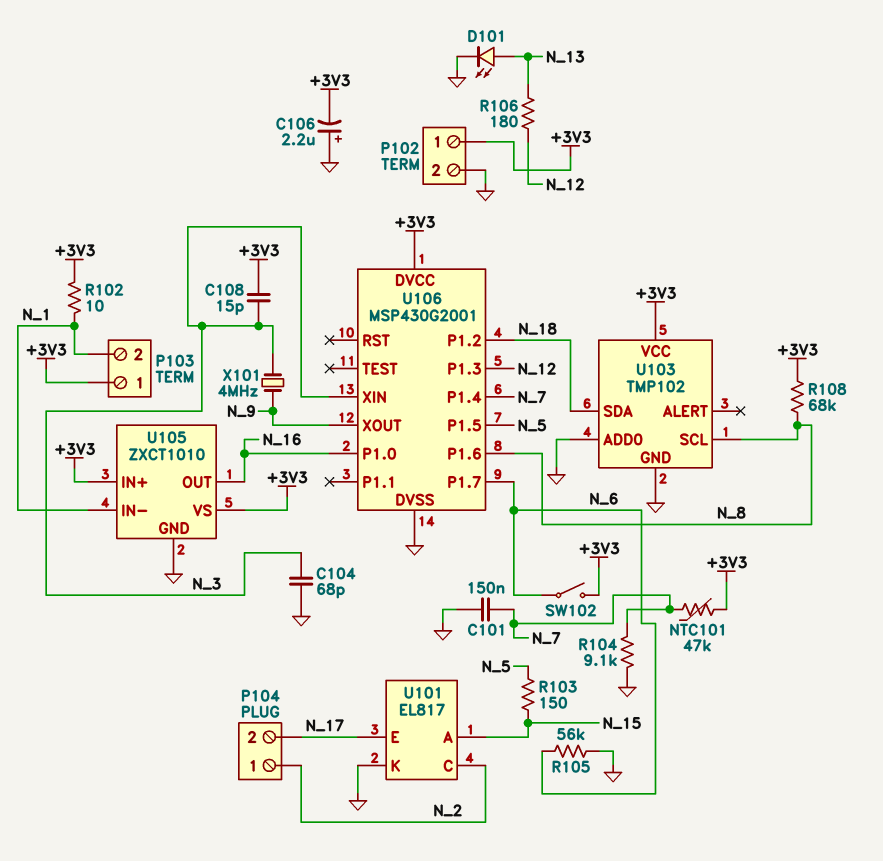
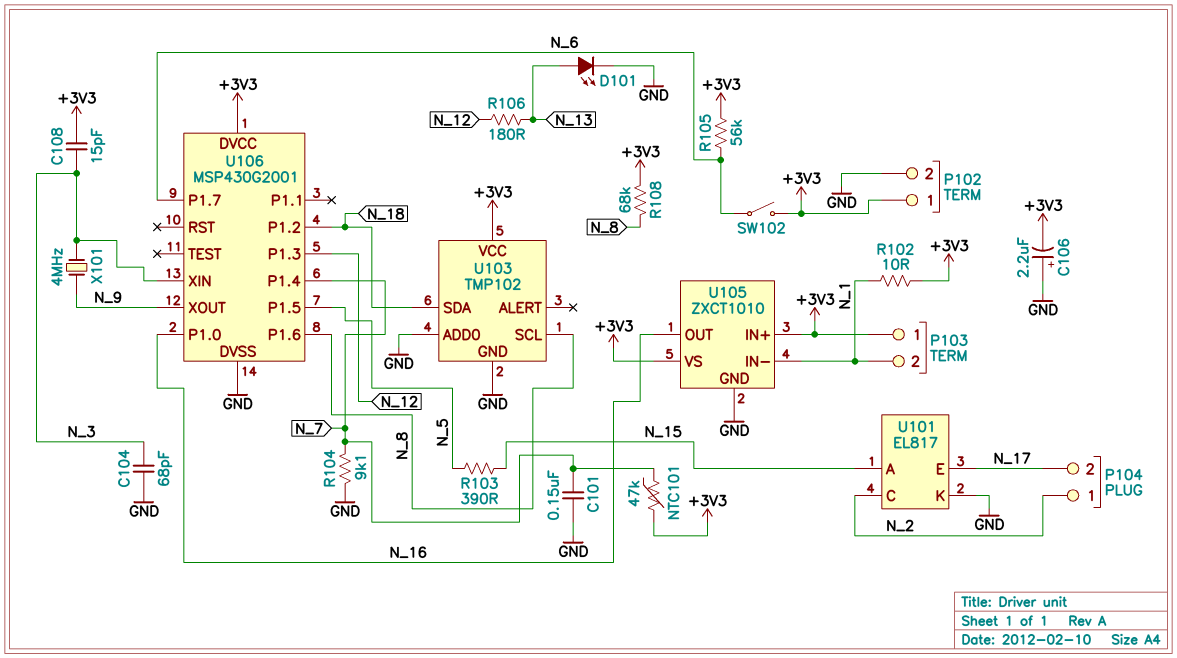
R103: 150 (N_5, N_15) -> 390 (N_5, N_15)
R105: 56k (GND, N_6) -> 56k (+3V3, N_6)

